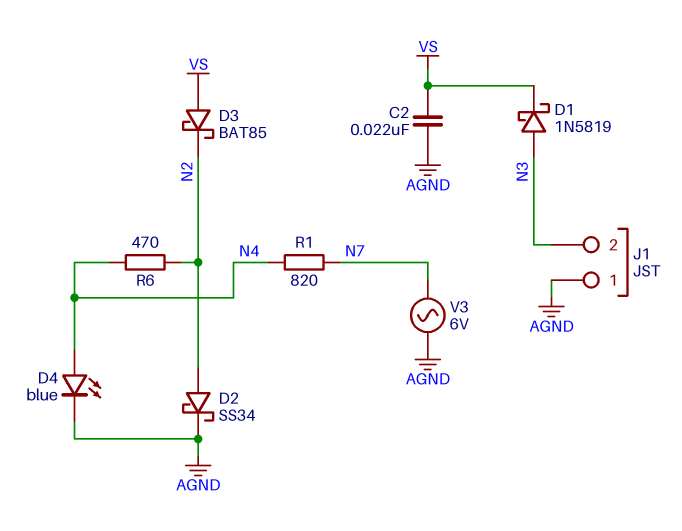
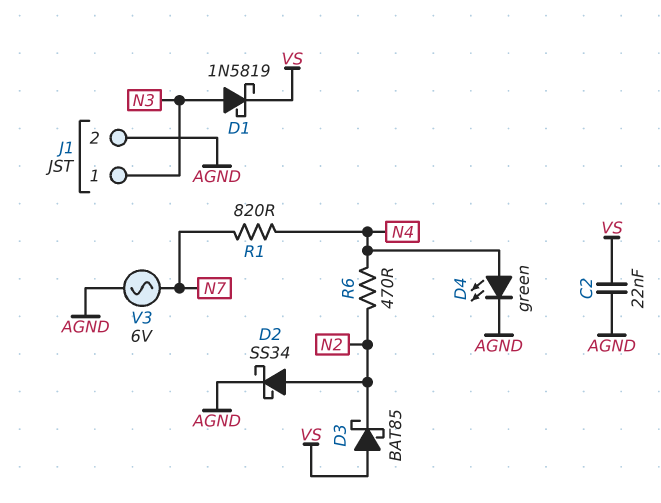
D4: LED blue (A N4, K AGND) -> LED green (A N4, K AGND)
J1 pin 1: AGND -> N3
J1 pin 2: N3 -> AGND

